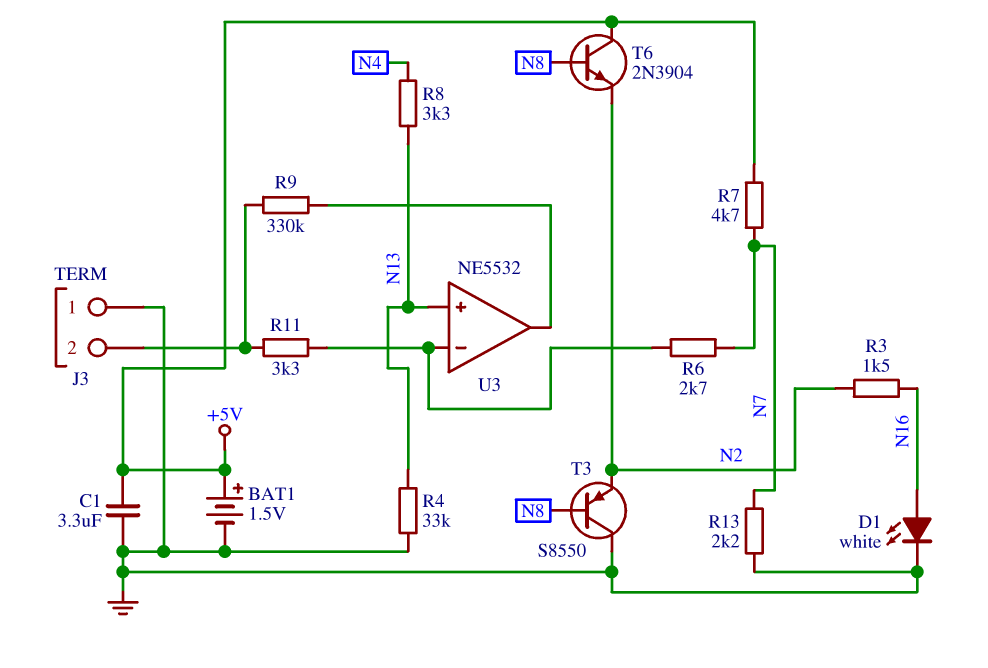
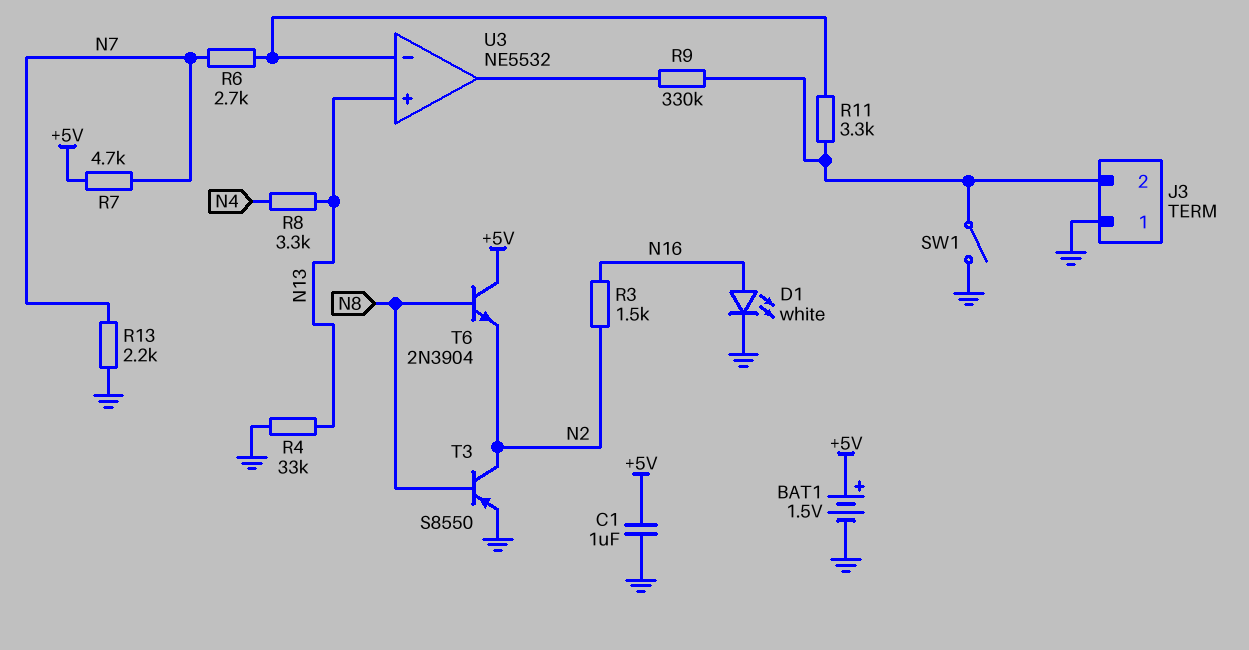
C1: 3.3uF (+5V, GND) -> 1uF (+5V, GND)
SW1: none -> switch (GND, J3/2)
T3: PNP S8550 (B N8, C GND, E N2) -> PNP S8550 (B N8, C N2, E GND)

